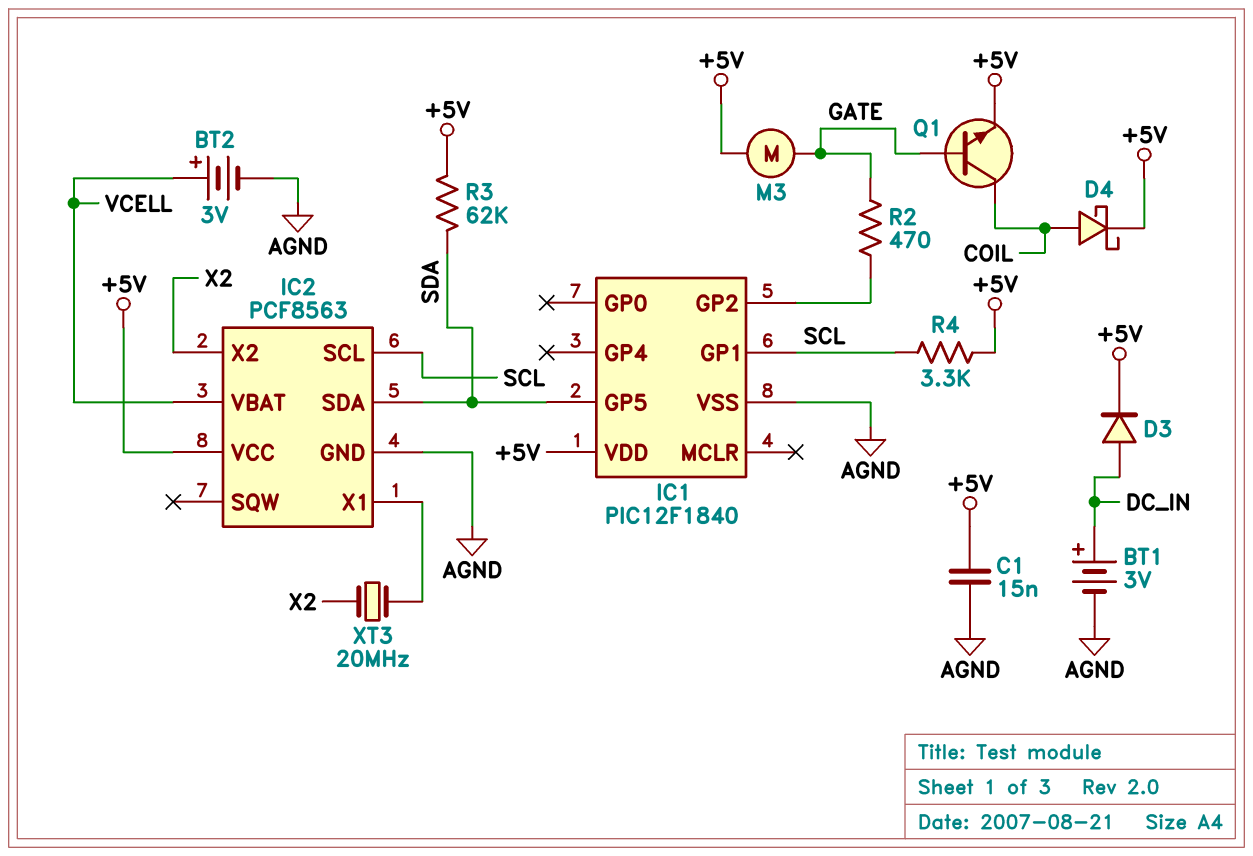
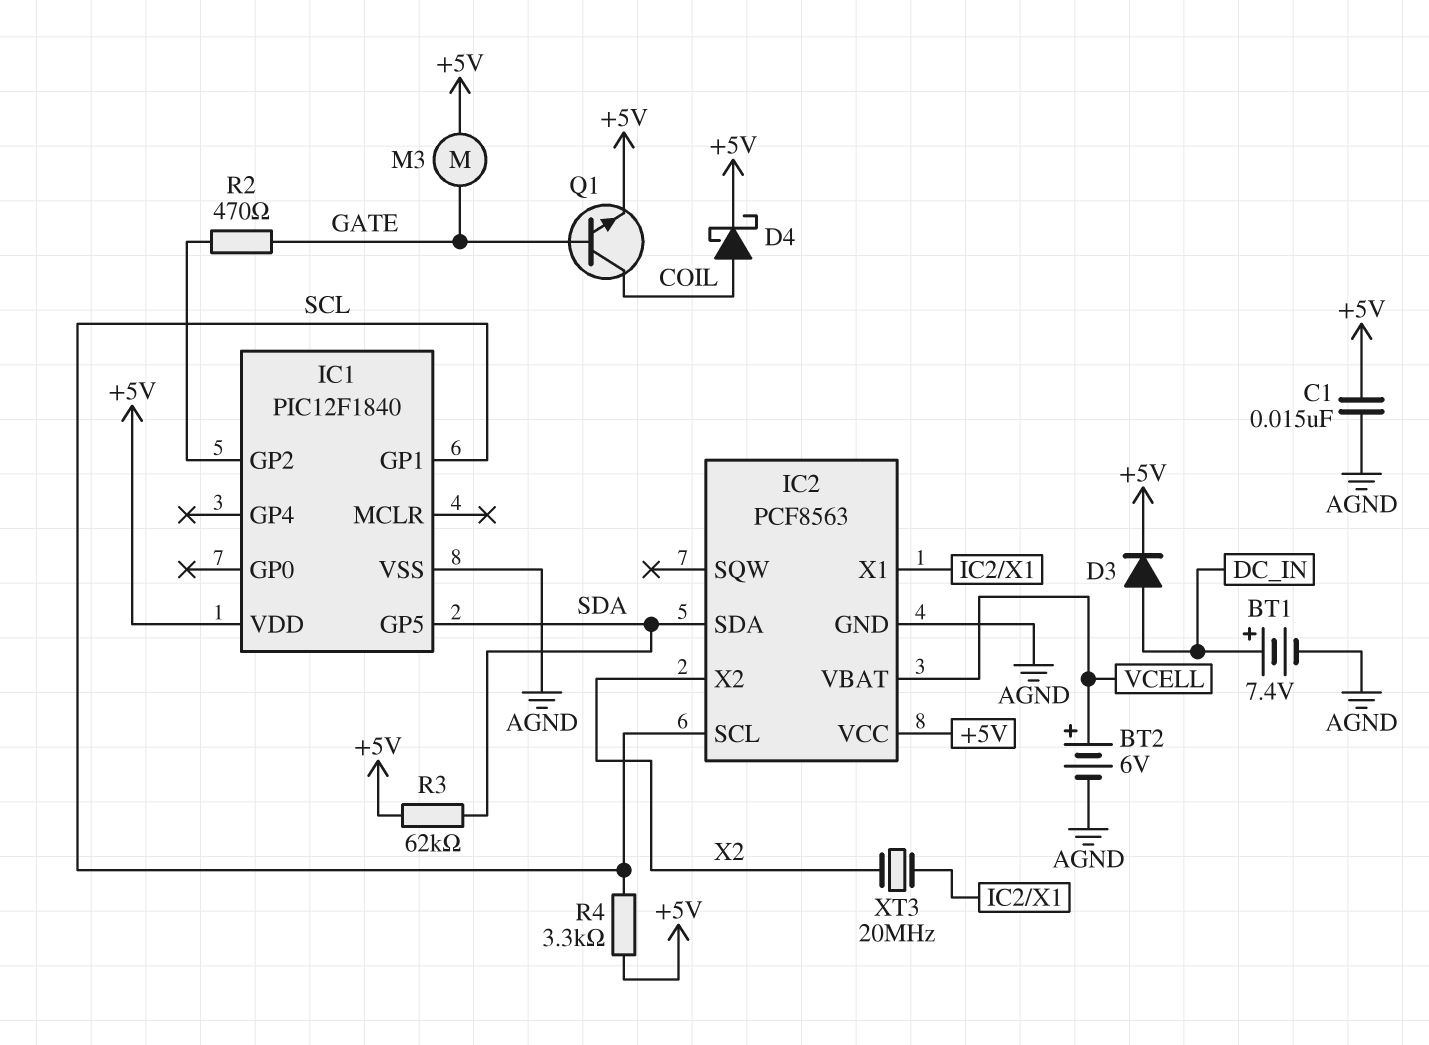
BT1: 3V (plus DC_IN, minus AGND) -> 7.4V (plus DC_IN, minus AGND)
BT2: 3V (plus VCELL, minus AGND) -> 6V (plus VCELL, minus AGND)

